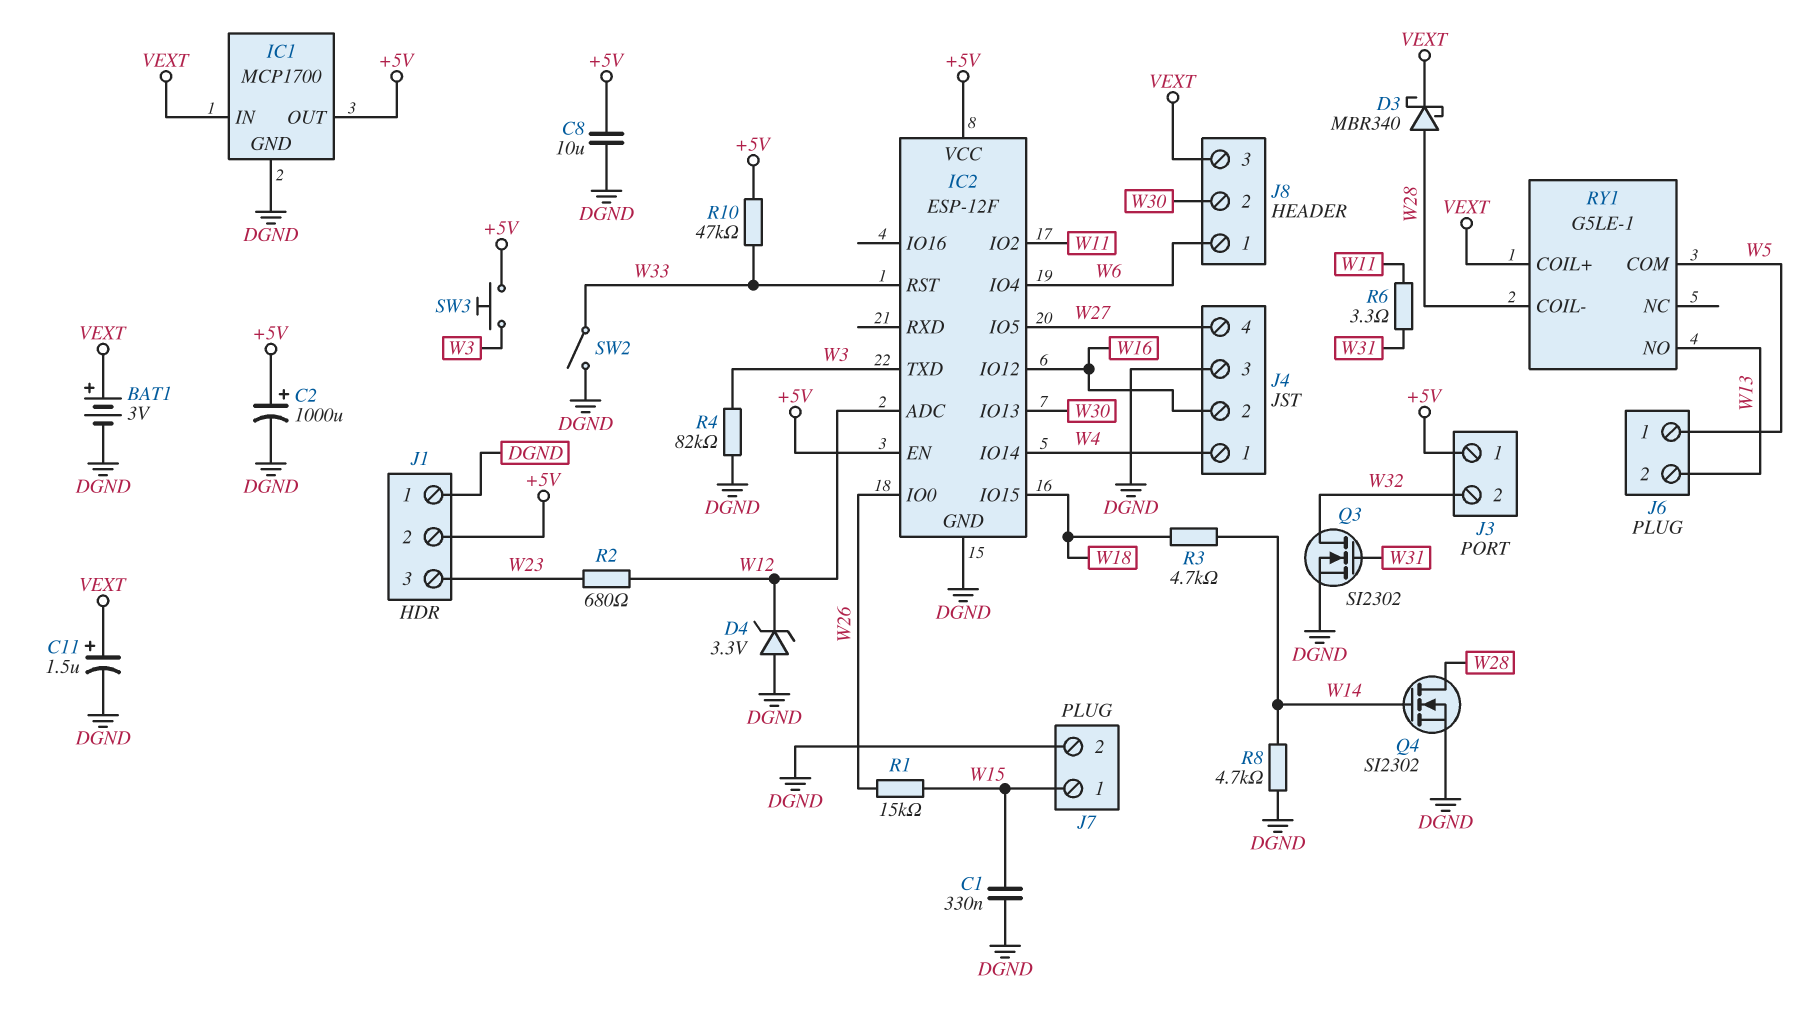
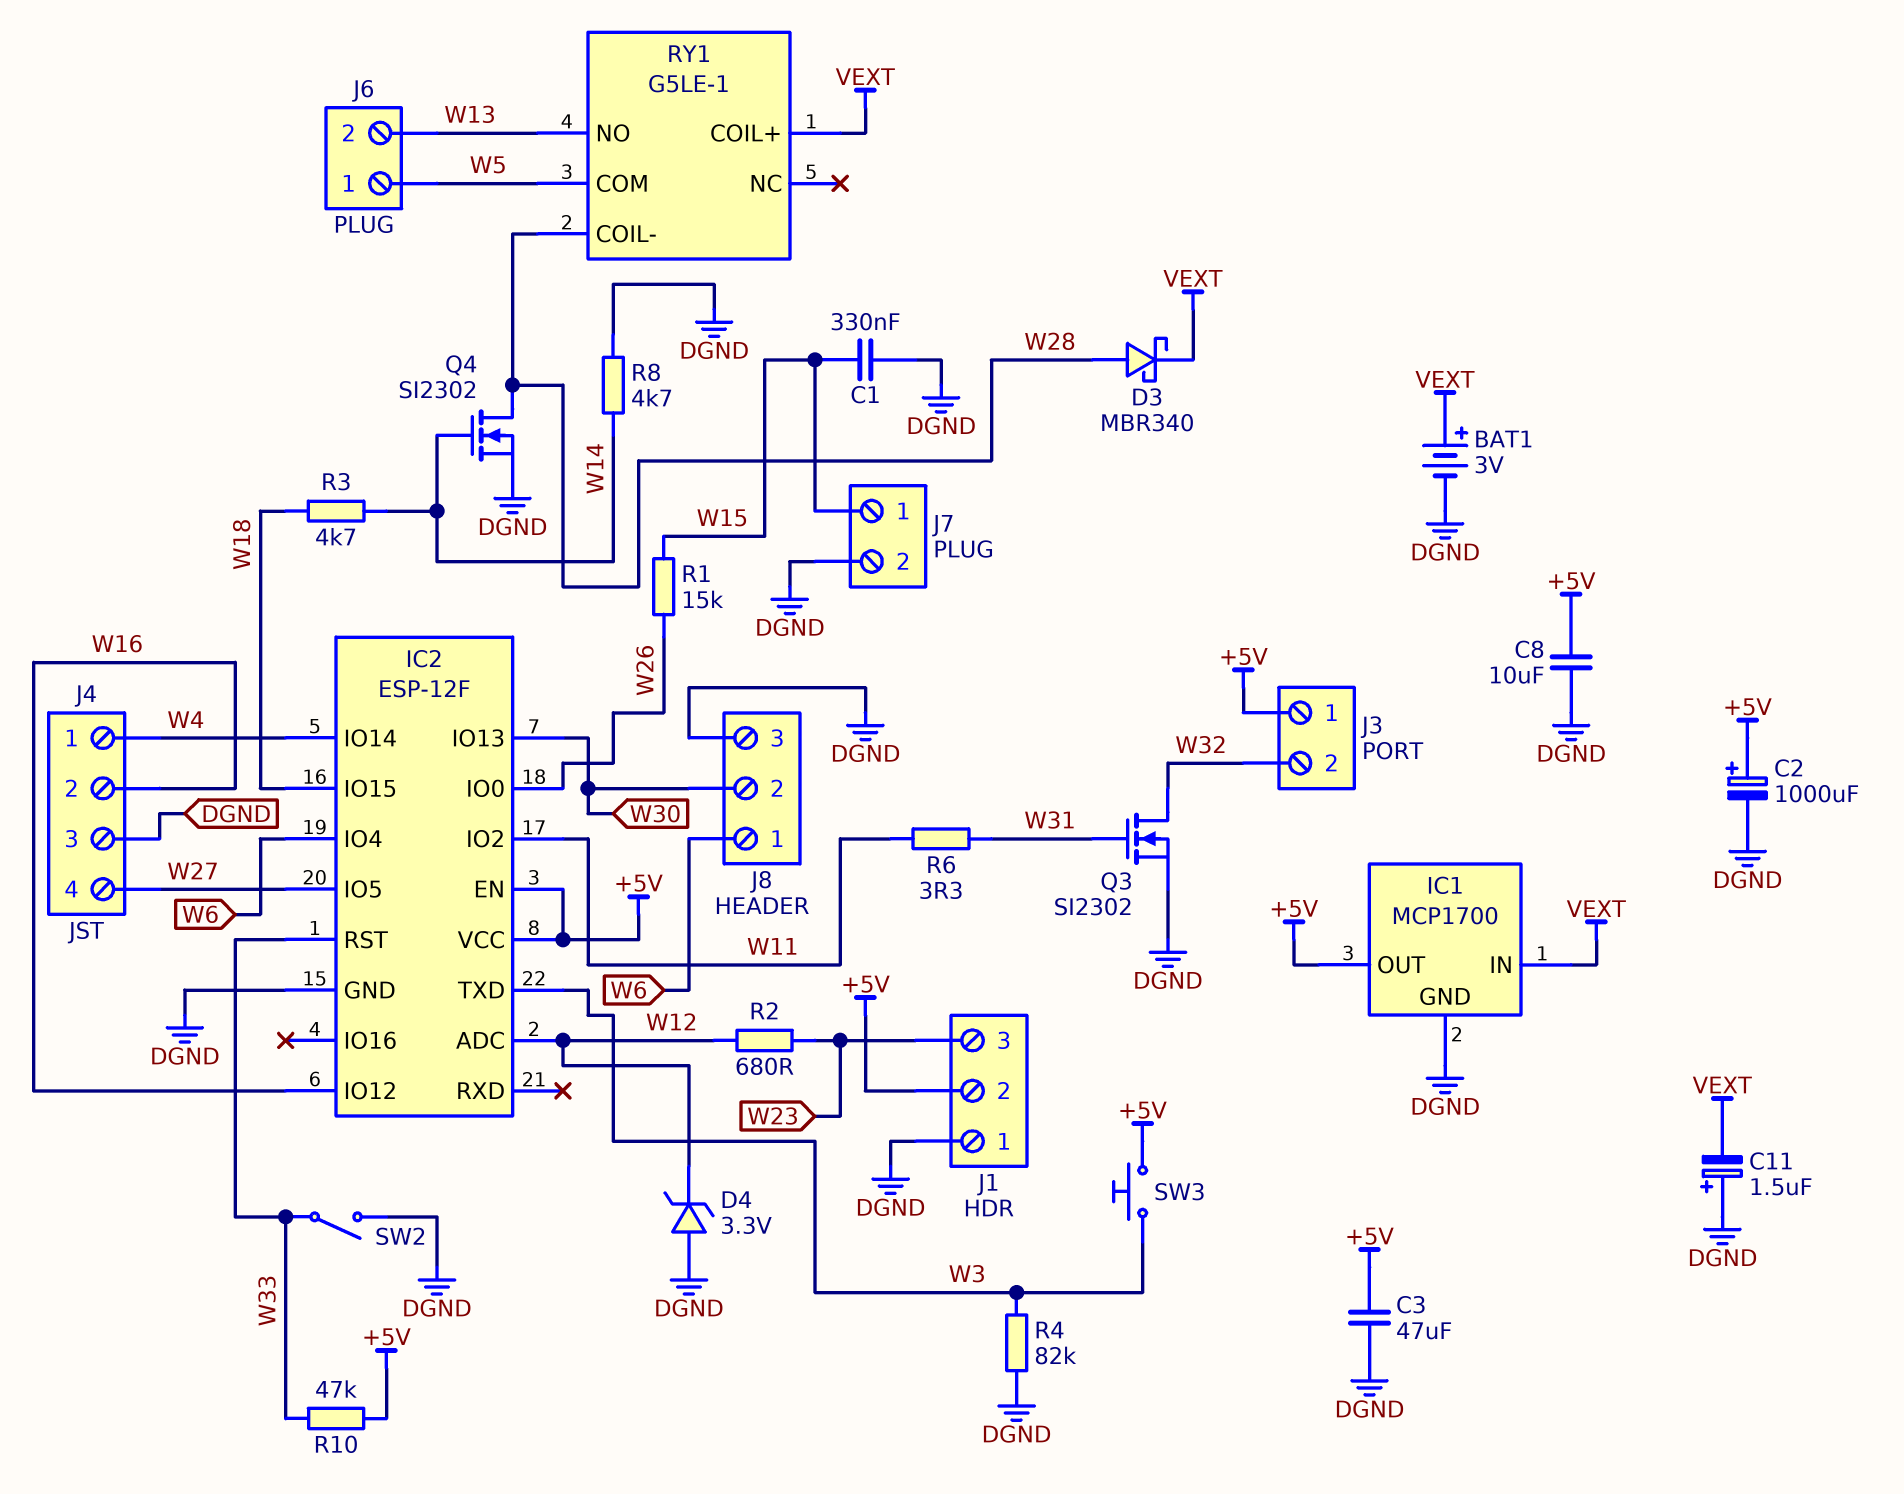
C3: none -> 47uF (+5V, DGND)
C11: 1.5uF (plus VEXT, minus DGND) -> 1.5uF (plus DGND, minus VEXT)
J8 pin 3: VEXT -> DGND

